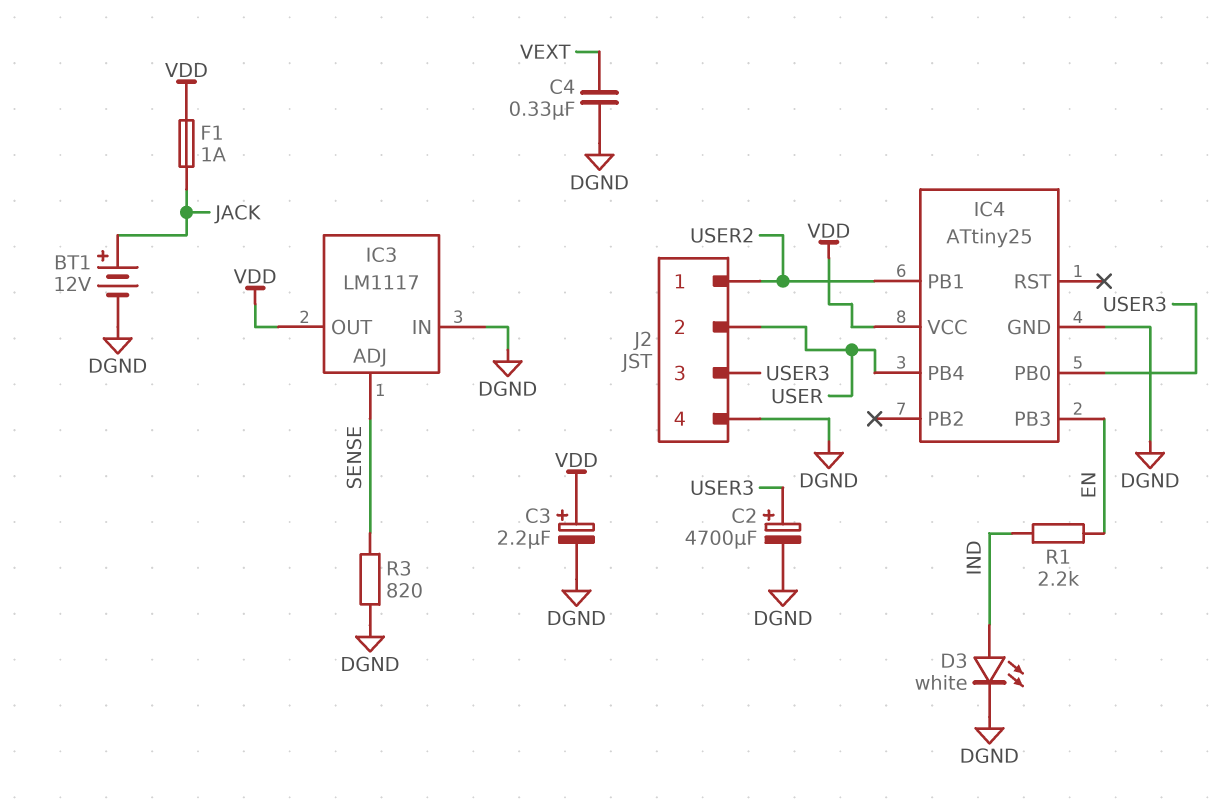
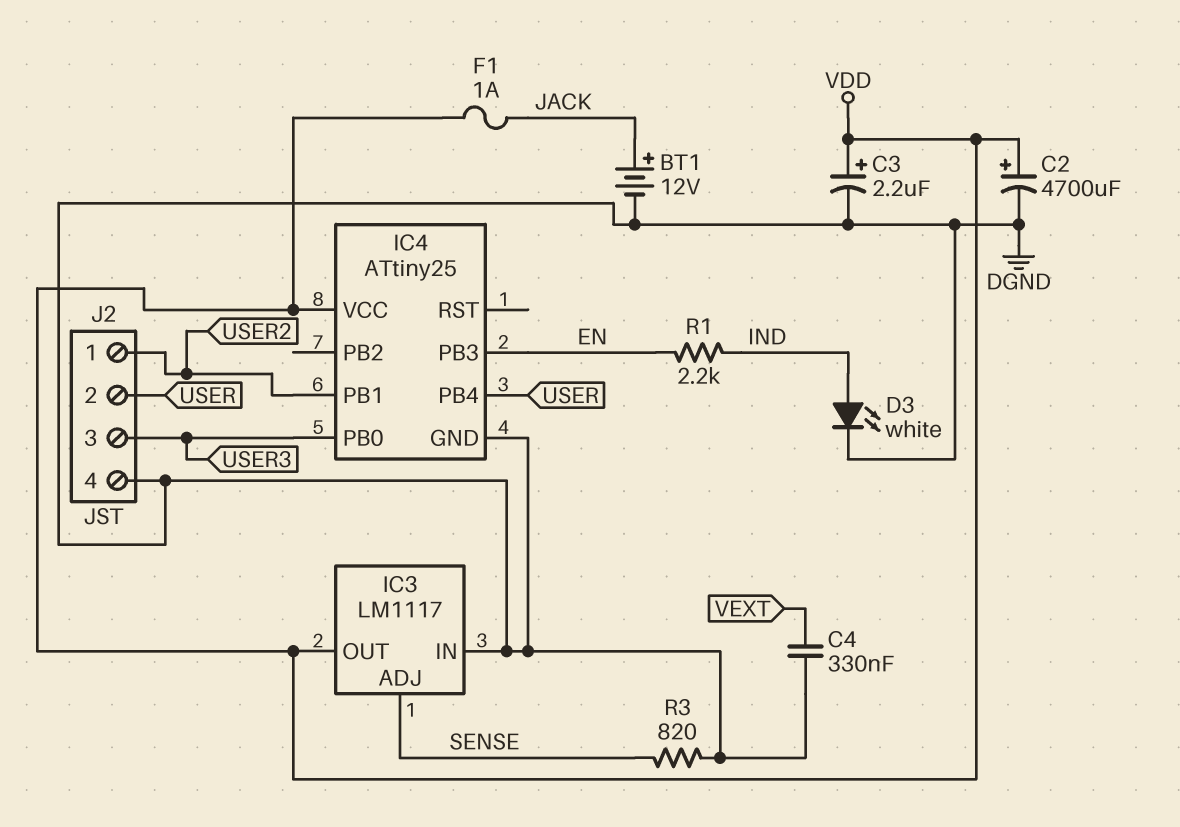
C2: 4700uF (plus USER3, minus DGND) -> 4700uF (plus VDD, minus DGND)

